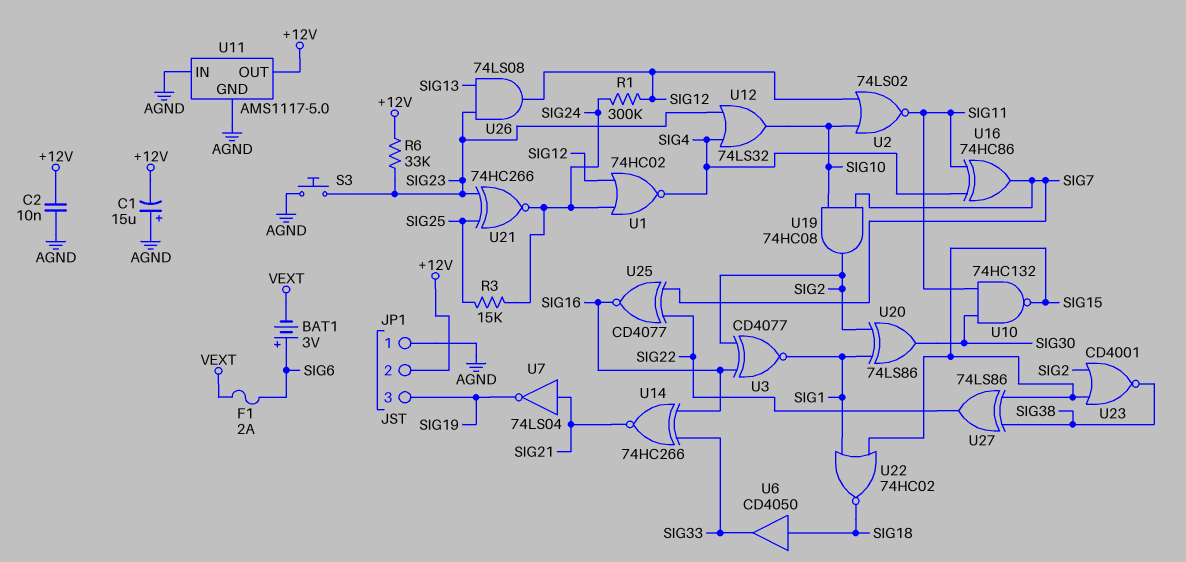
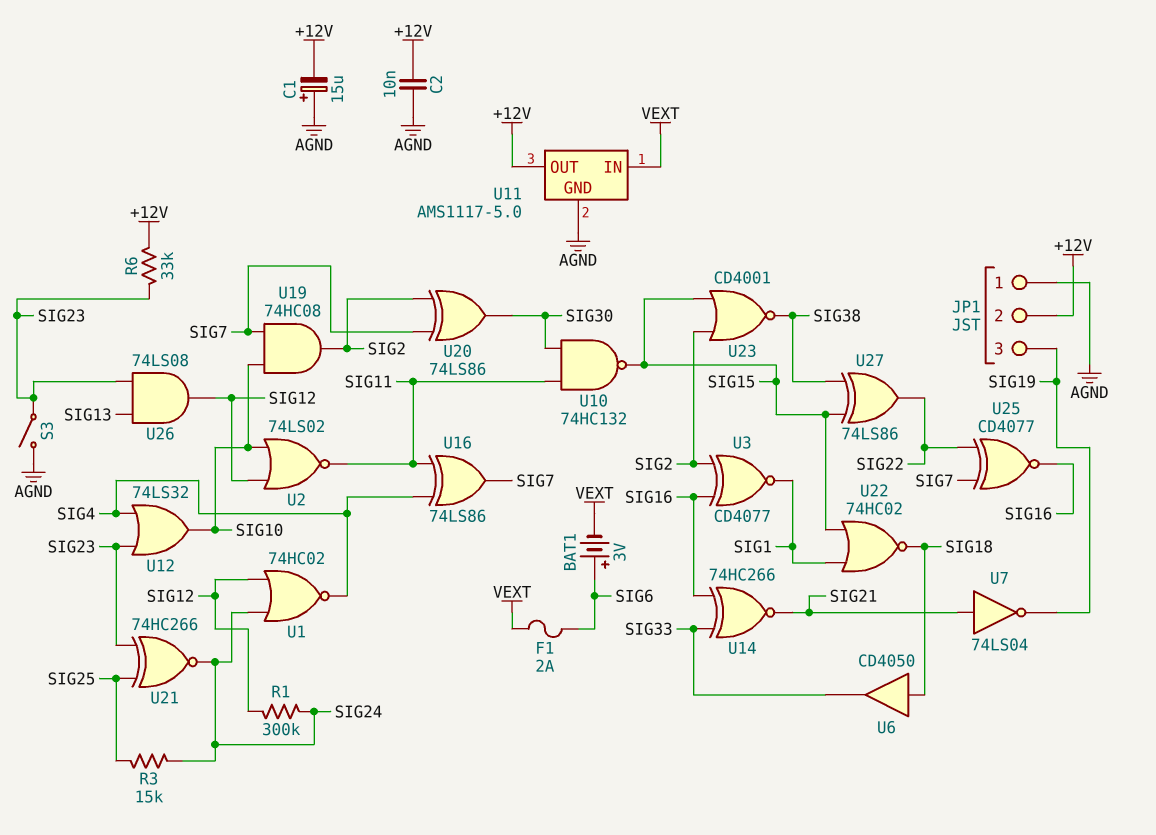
S3: button (AGND, SIG23) -> switch (AGND, SIG23)
U11 pin IN: AGND -> VEXT
U16: XOR 74HC86 (in SIG4, in SIG11, out SIG7) -> XOR 74LS86 (in SIG4, in SIG11, out SIG7)
U20: XOR 74LS86 (in SIG1, in SIG2, out SIG30) -> XOR 74LS86 (in SIG2, in SIG7, out SIG30)

